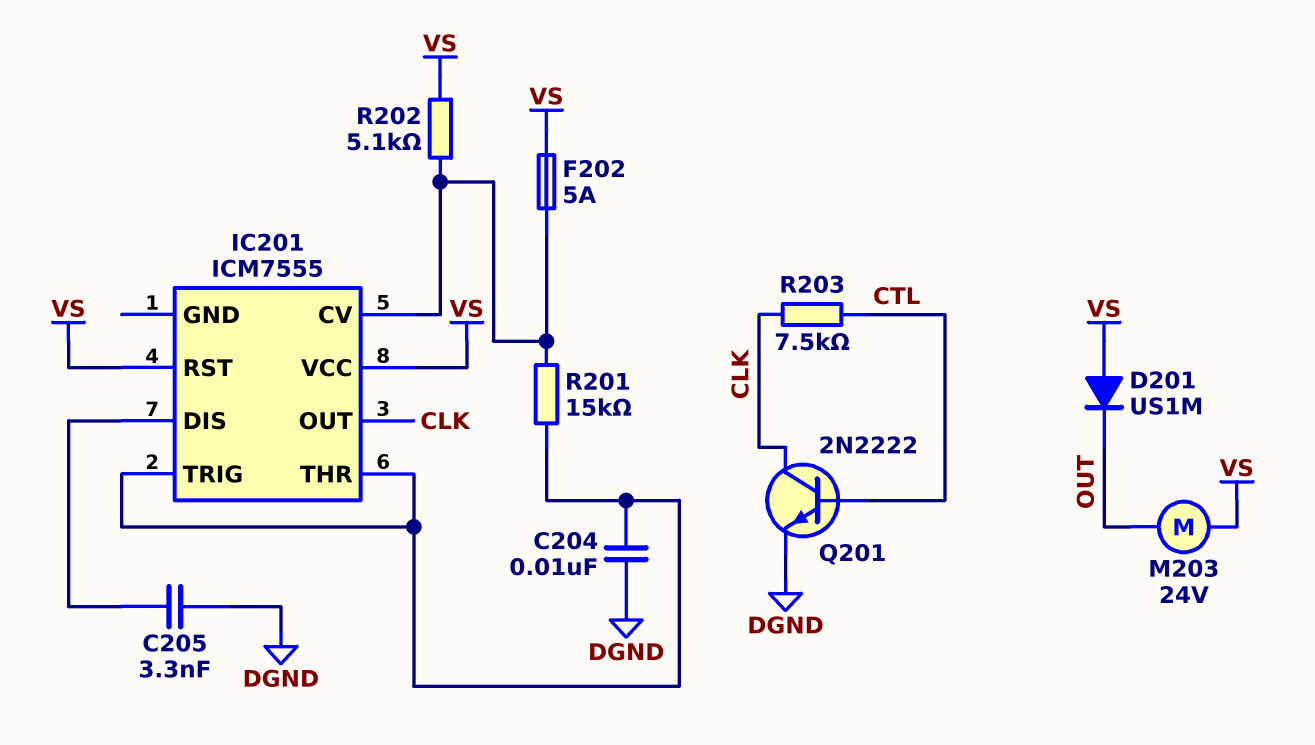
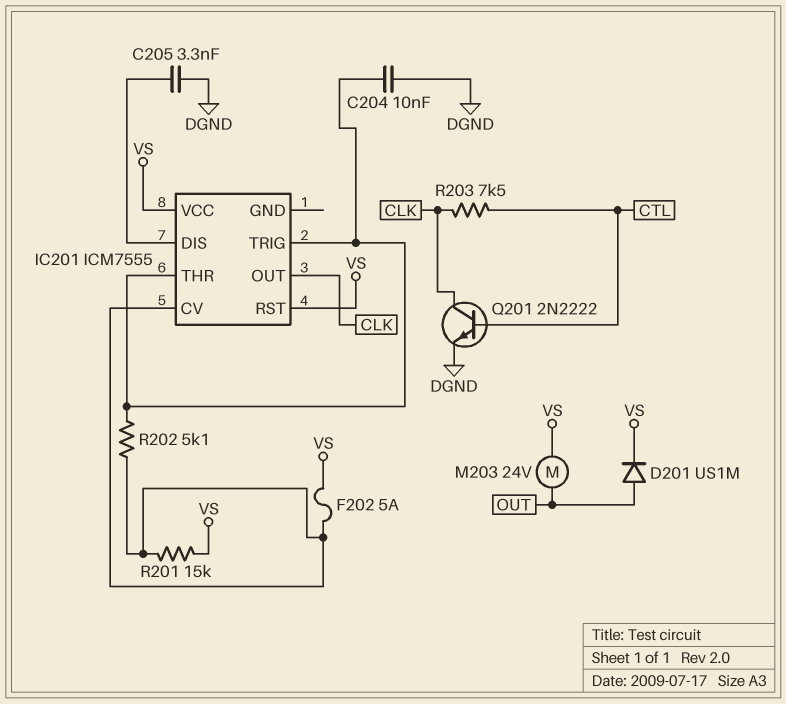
D201: diode US1M (A VS, K OUT) -> diode US1M (A OUT, K VS)
R201: 15k (IC201/CV, IC201/THR) -> 15k (IC201/CV, VS)
R202: 5.1k (IC201/CV, VS) -> 5.1k (IC201/CV, IC201/THR)

